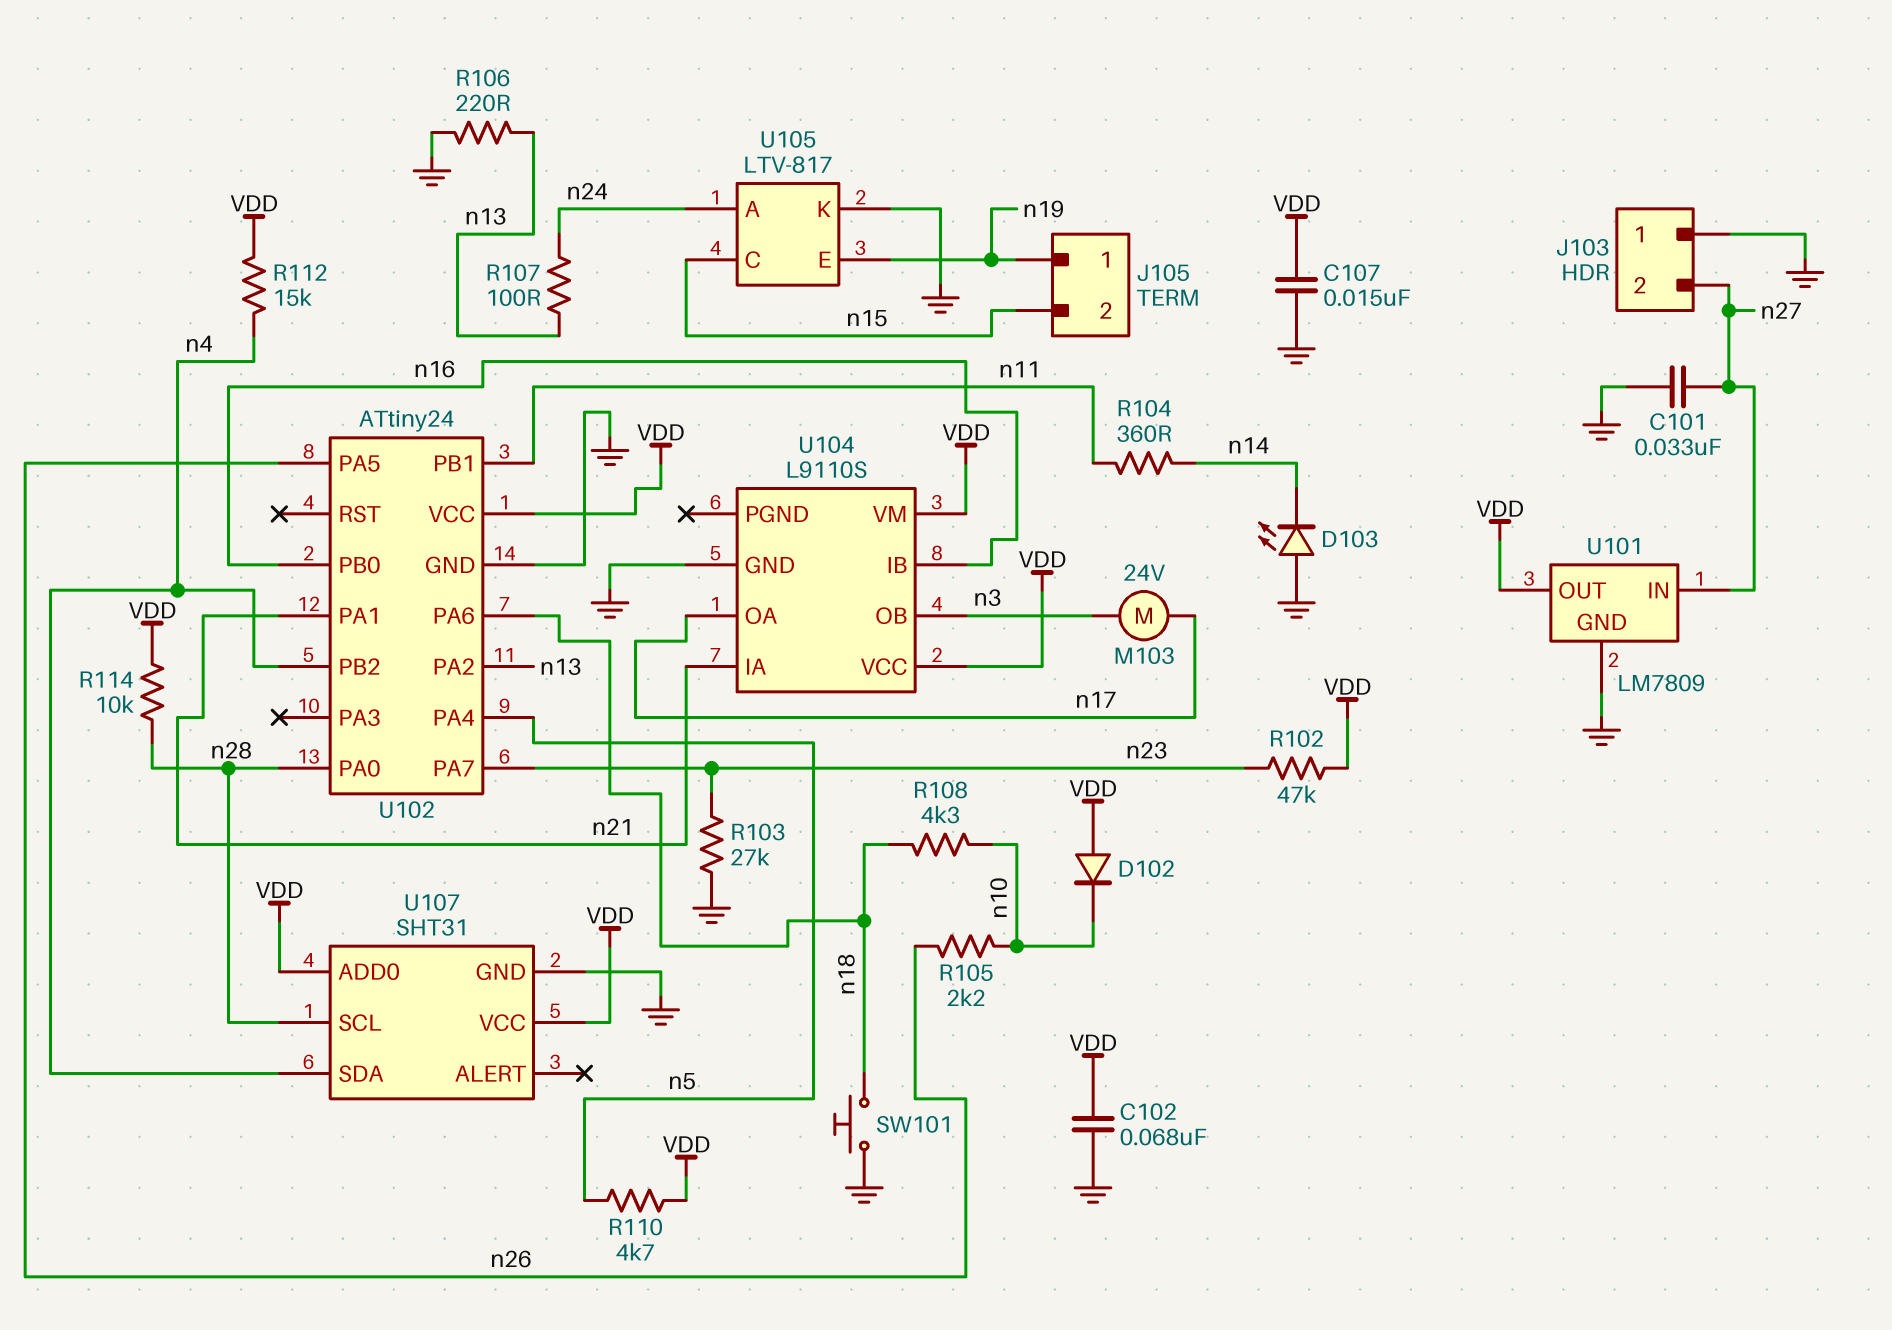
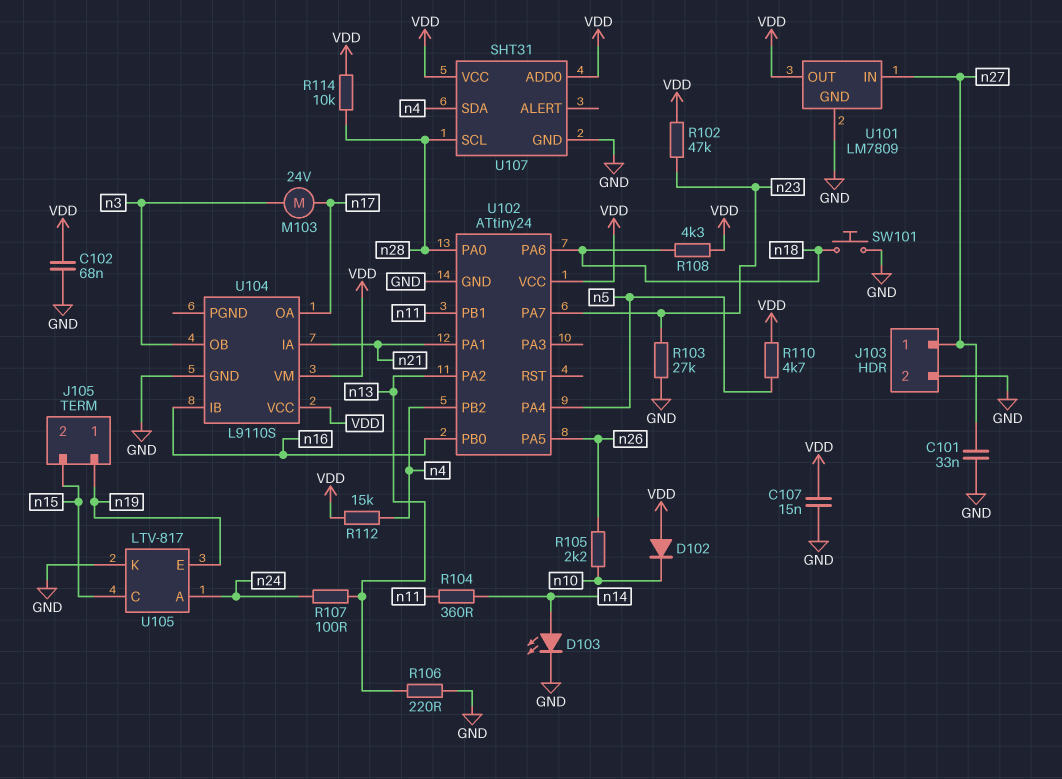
D103: LED (A GND, K n14) -> LED (A n14, K GND)
J103 pin 1: GND -> n27
J103 pin 2: n27 -> GND
R108: 4.3k (n10, n18) -> 4.3k (VDD, n18)

